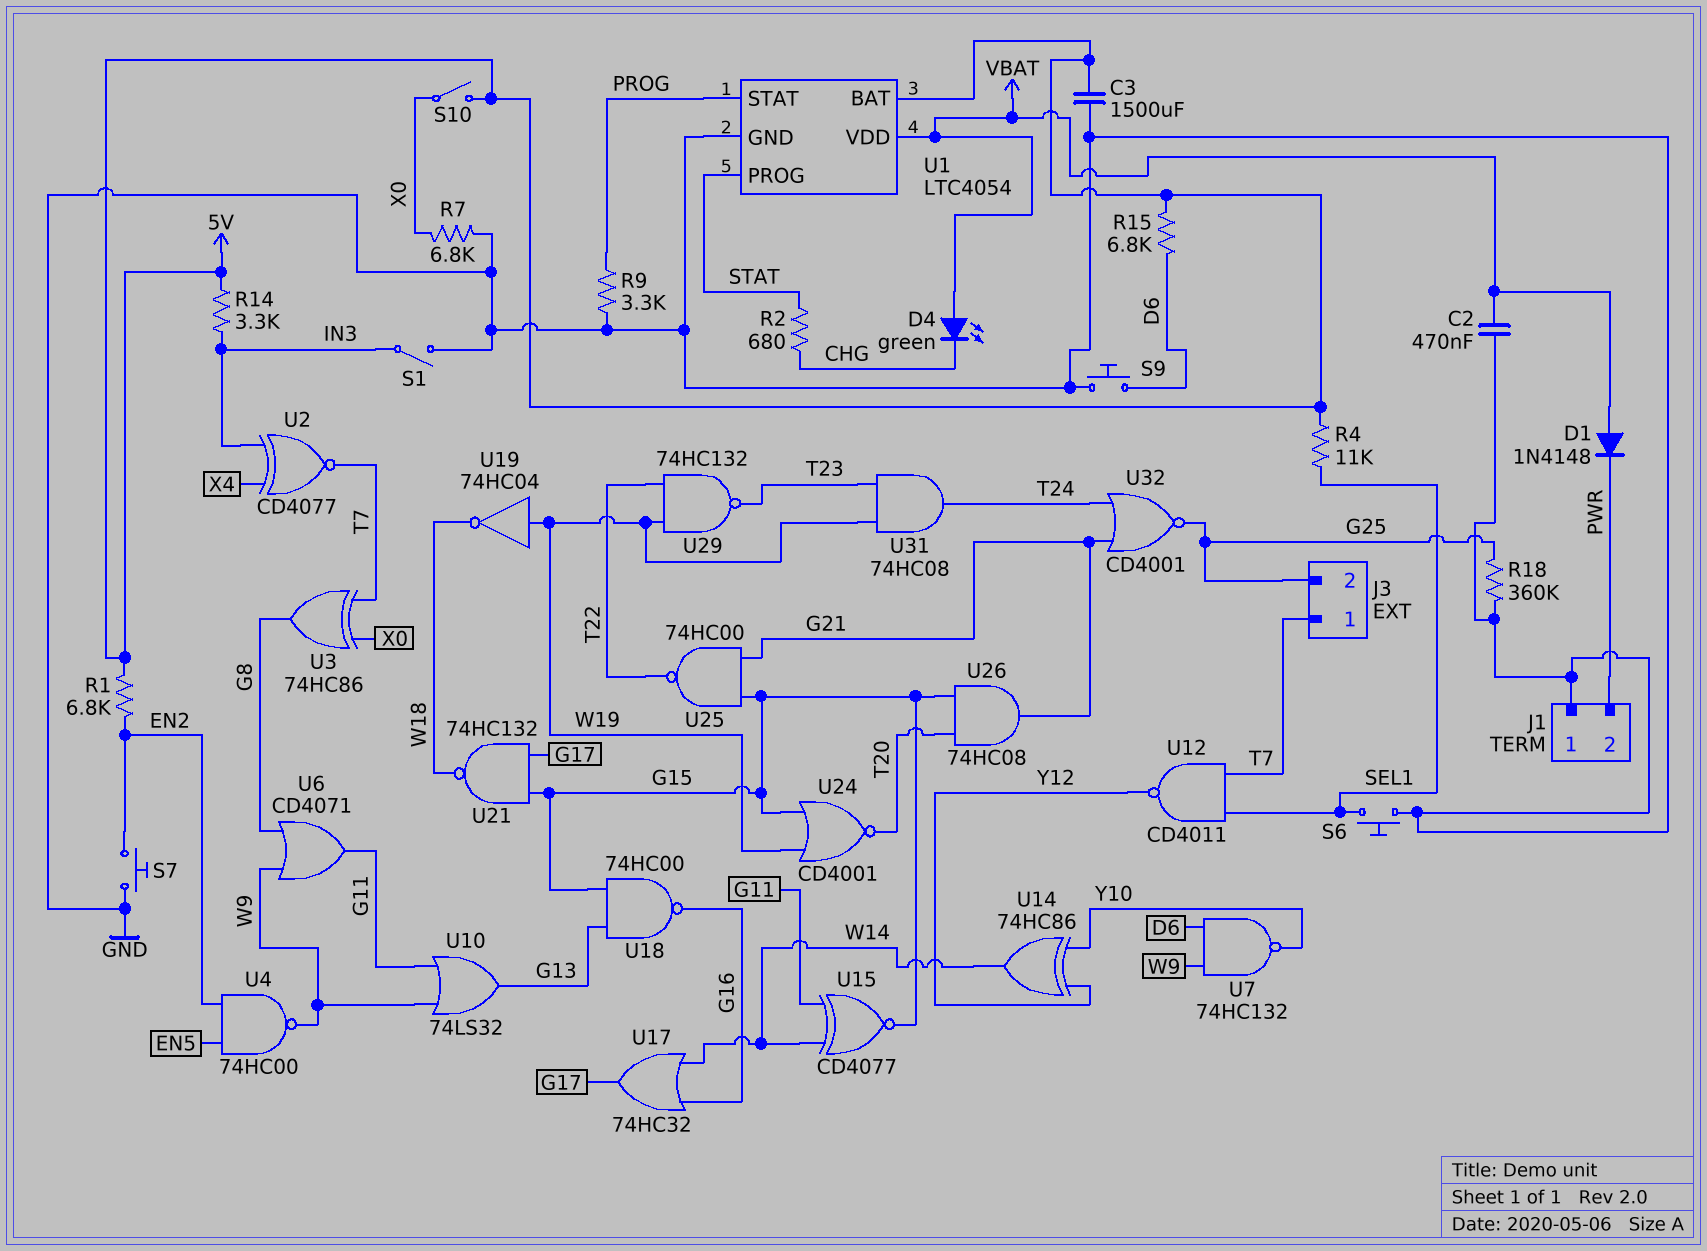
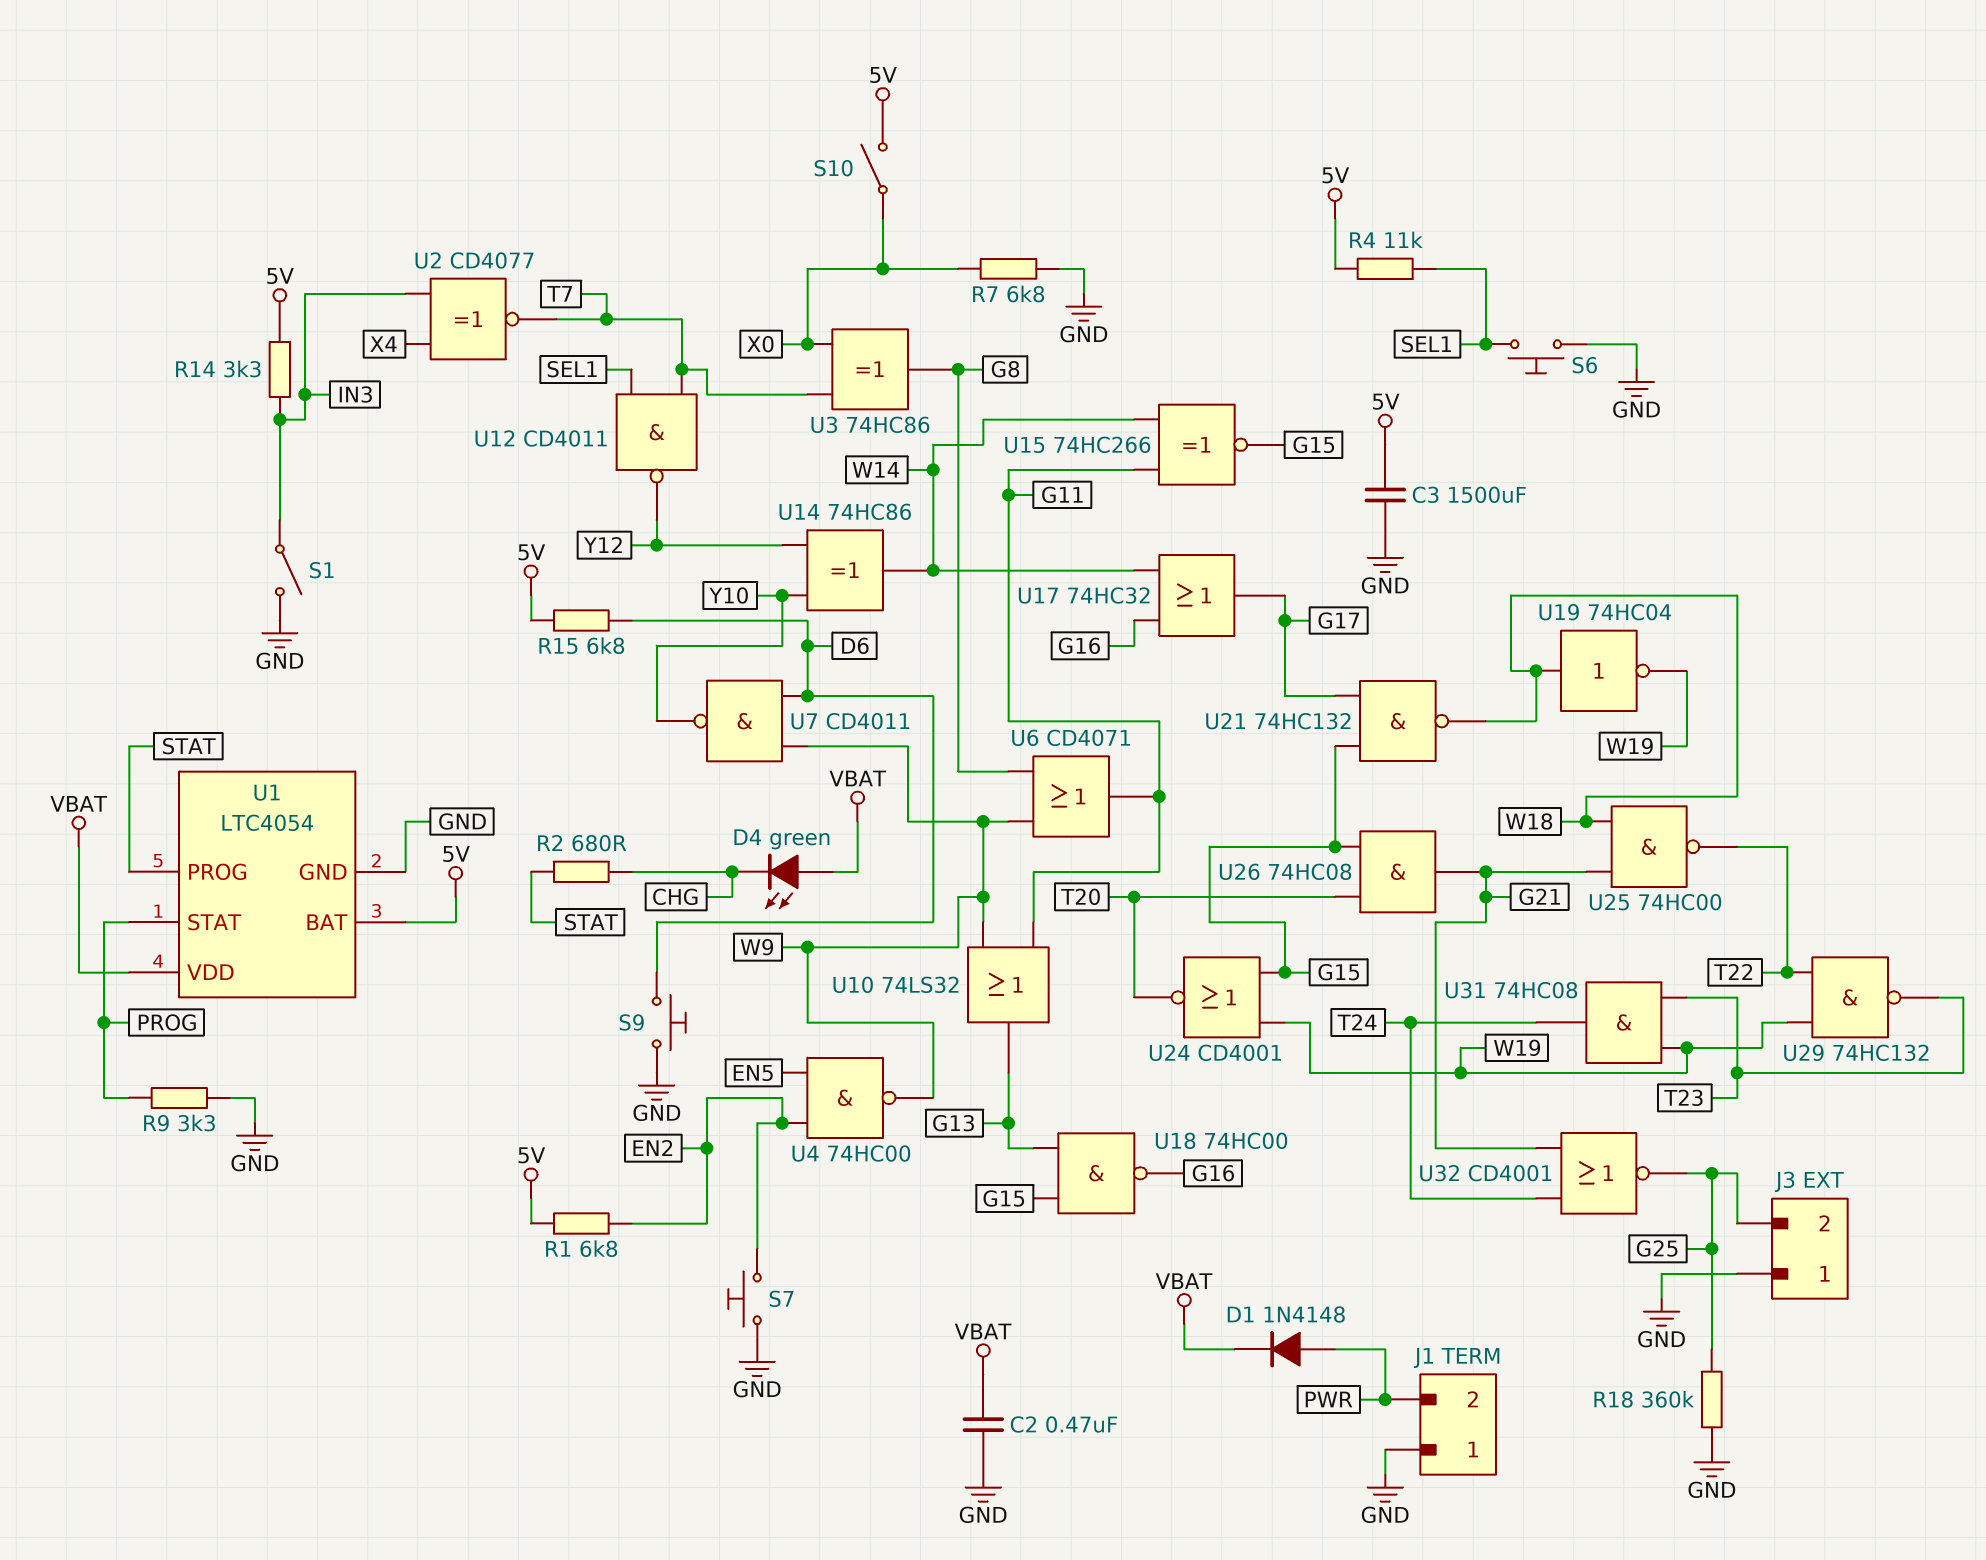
D1: diode 1N4148 (A VBAT, K PWR) -> diode 1N4148 (A PWR, K VBAT)
J3 pin 1: T7 -> GND
U7: NAND 74HC132 (in D6, in W9, out Y10) -> NAND CD4011 (in D6, in W9, out Y10)
U15: XNOR CD4077 (in G11, in W14, out G15) -> XNOR 74HC266 (in G11, in W14, out G15)
U19: NOT 74HC04 (in W19, out W18) -> NOT 74HC04 (in W18, out W19)
U25: NAND 74HC00 (in G15, in G21, out T22) -> NAND 74HC00 (in G21, in W18, out T22)

